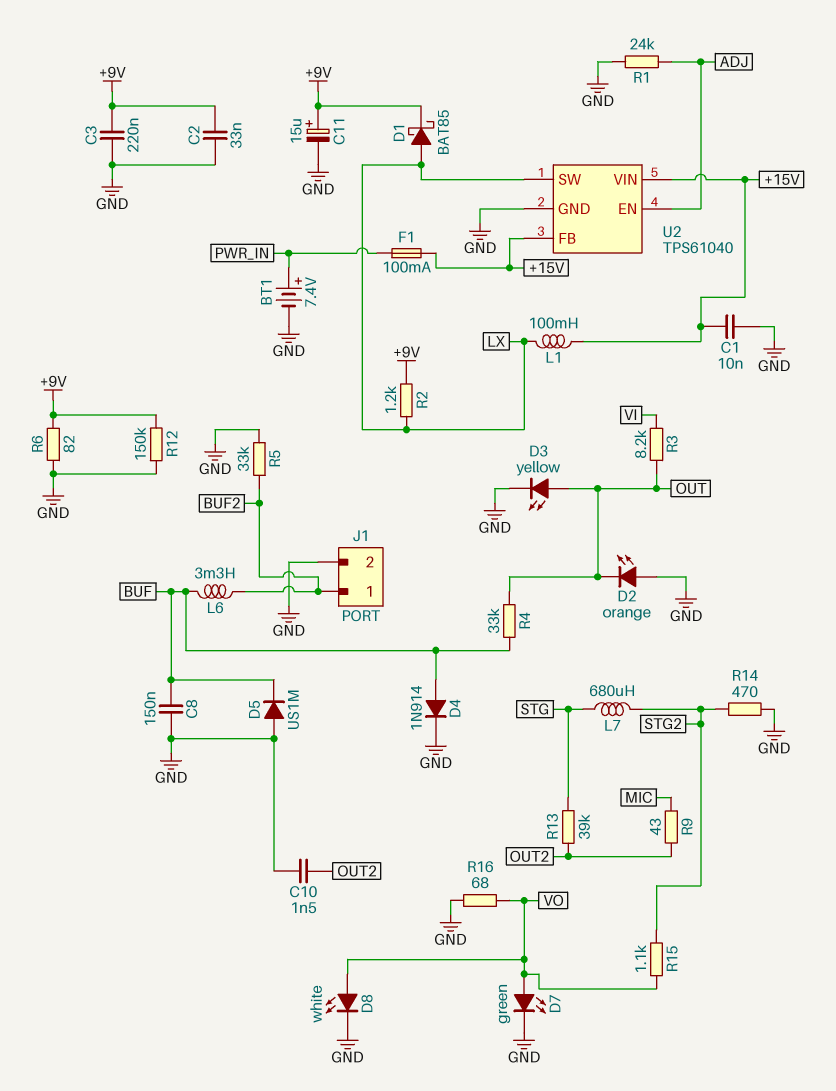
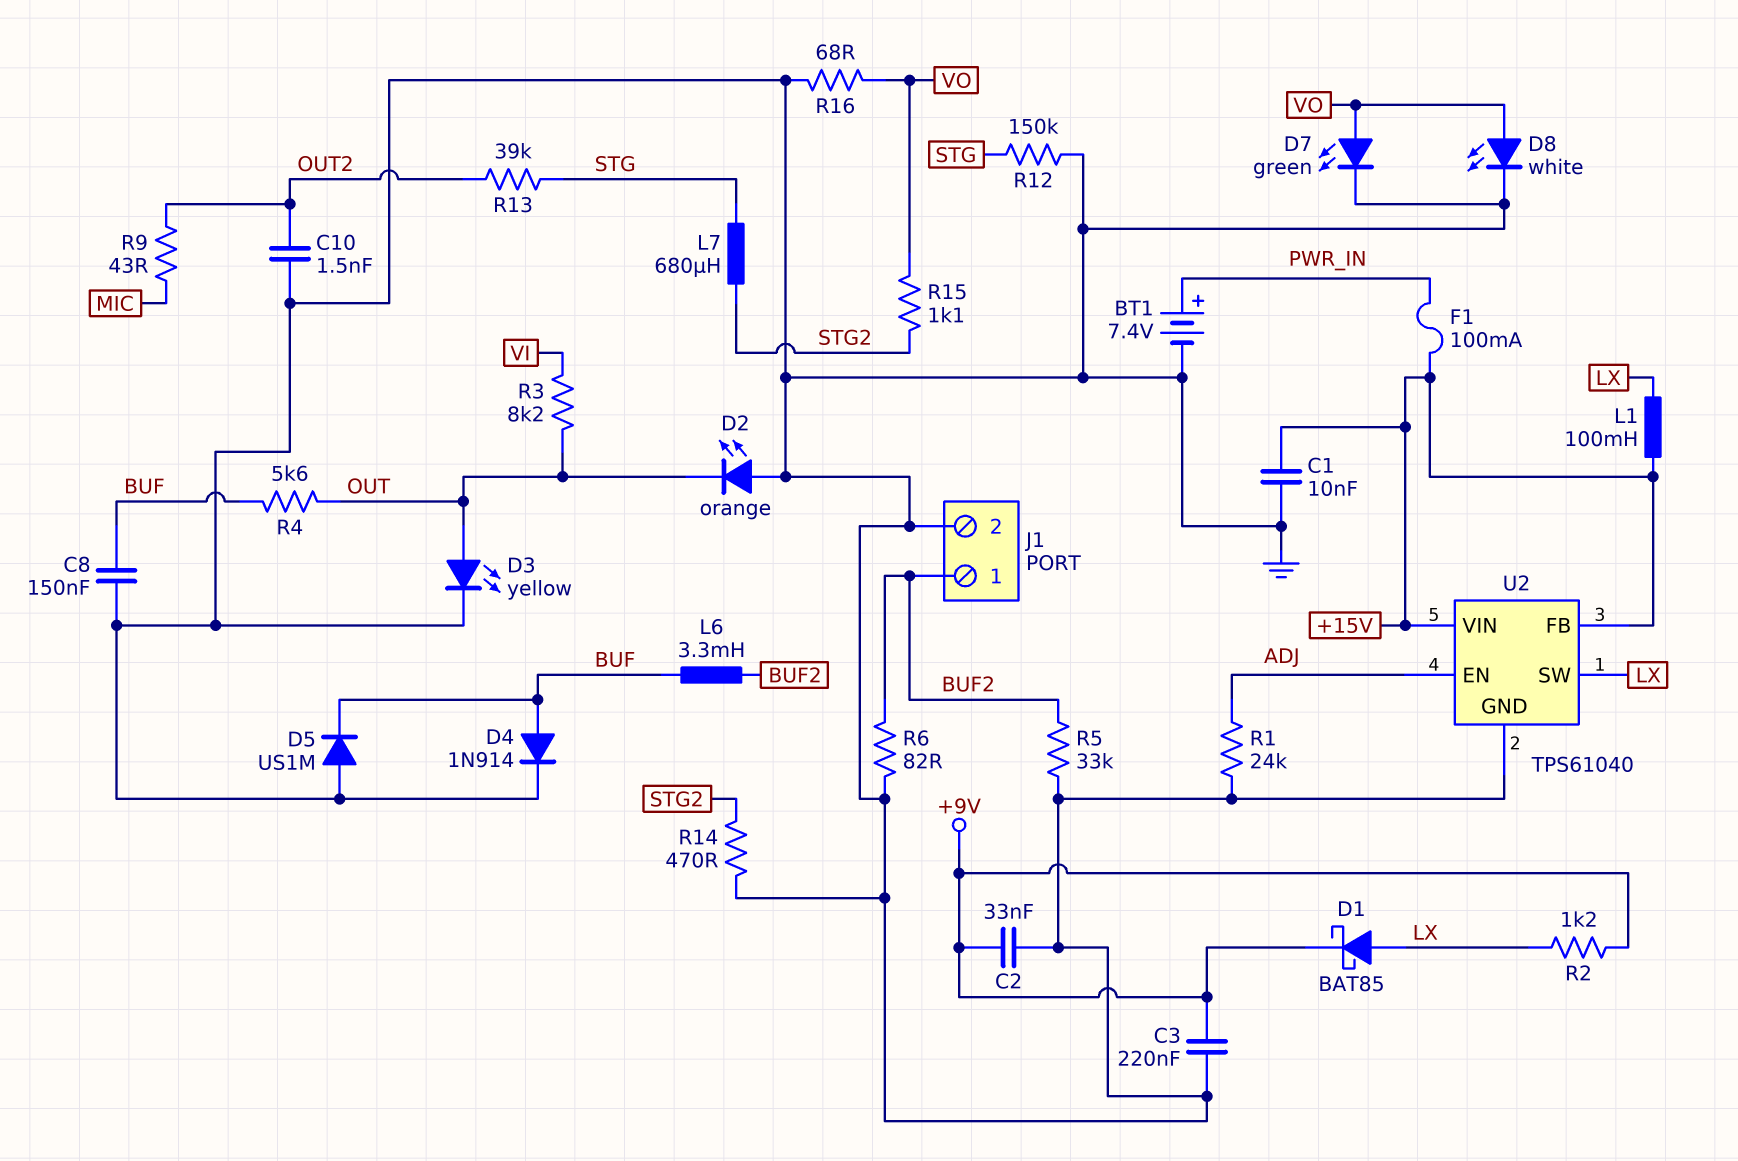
C11: 15uF (plus +9V, minus GND) -> none
R4: 33k (BUF, OUT) -> 5.6k (BUF, OUT)
R6: 82 (+9V, GND) -> 82 (BUF2, GND)
R12: 150k (+9V, GND) -> 150k (GND, STG)

